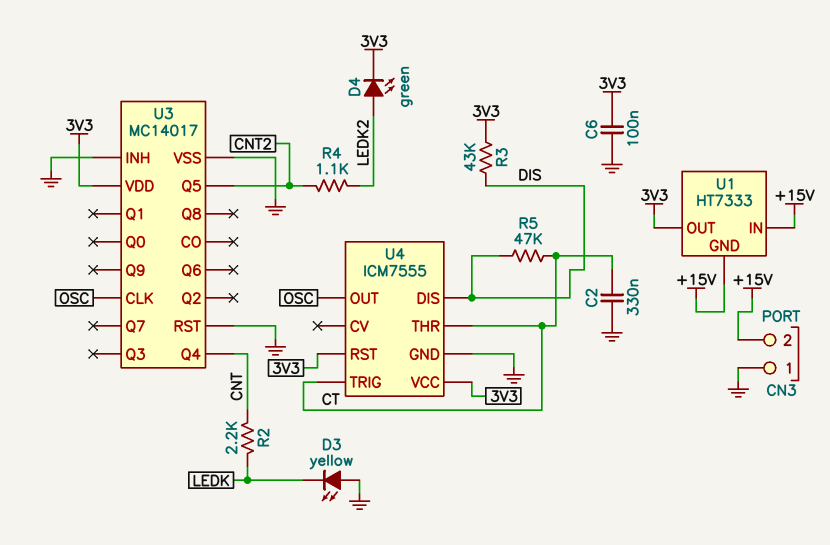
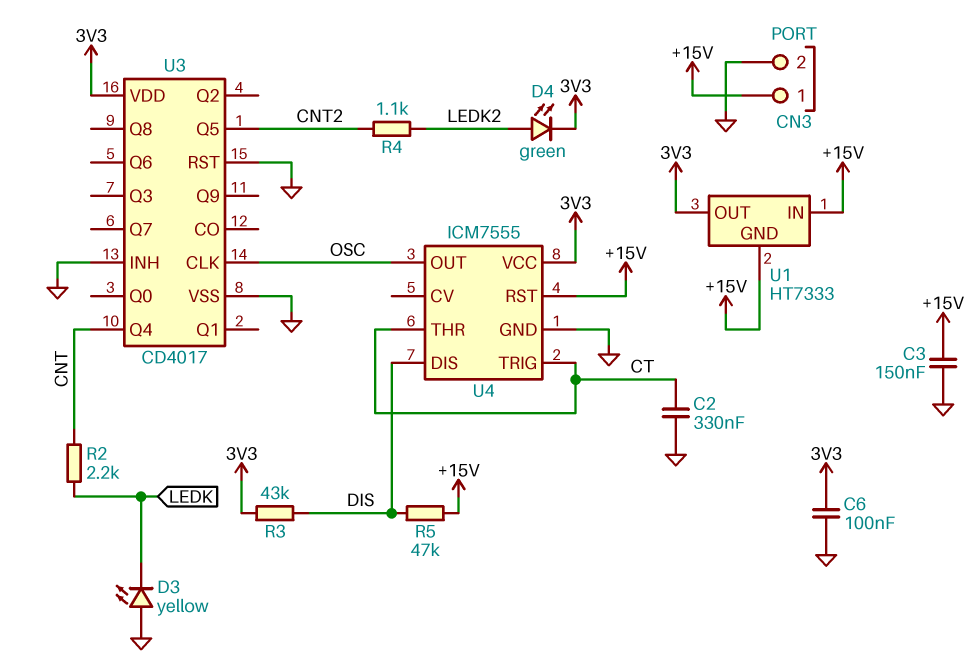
C3: none -> 150nF (+15V, GND)
CN3 pin 1: GND -> +15V
CN3 pin 2: +15V -> GND
R5: 47k (CT, DIS) -> 47k (+15V, DIS)
U3: MC14017 -> CD4017
U4 pin RST: 3V3 -> +15V

